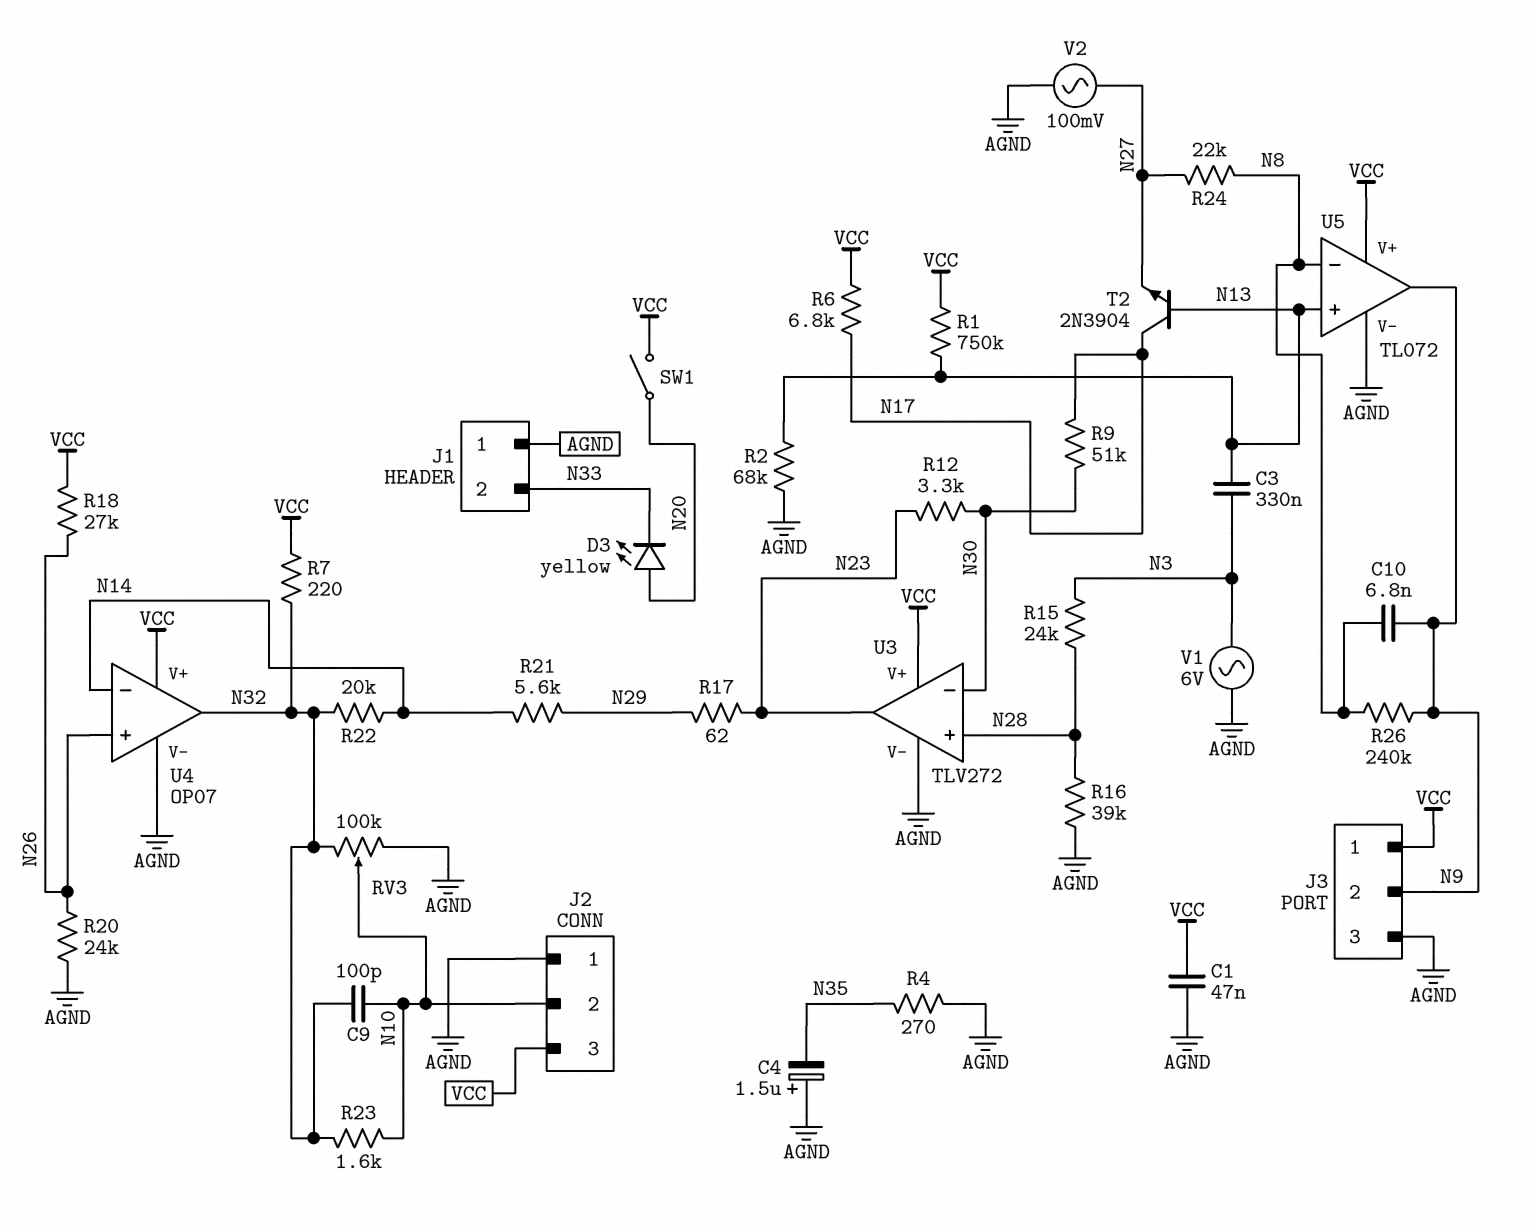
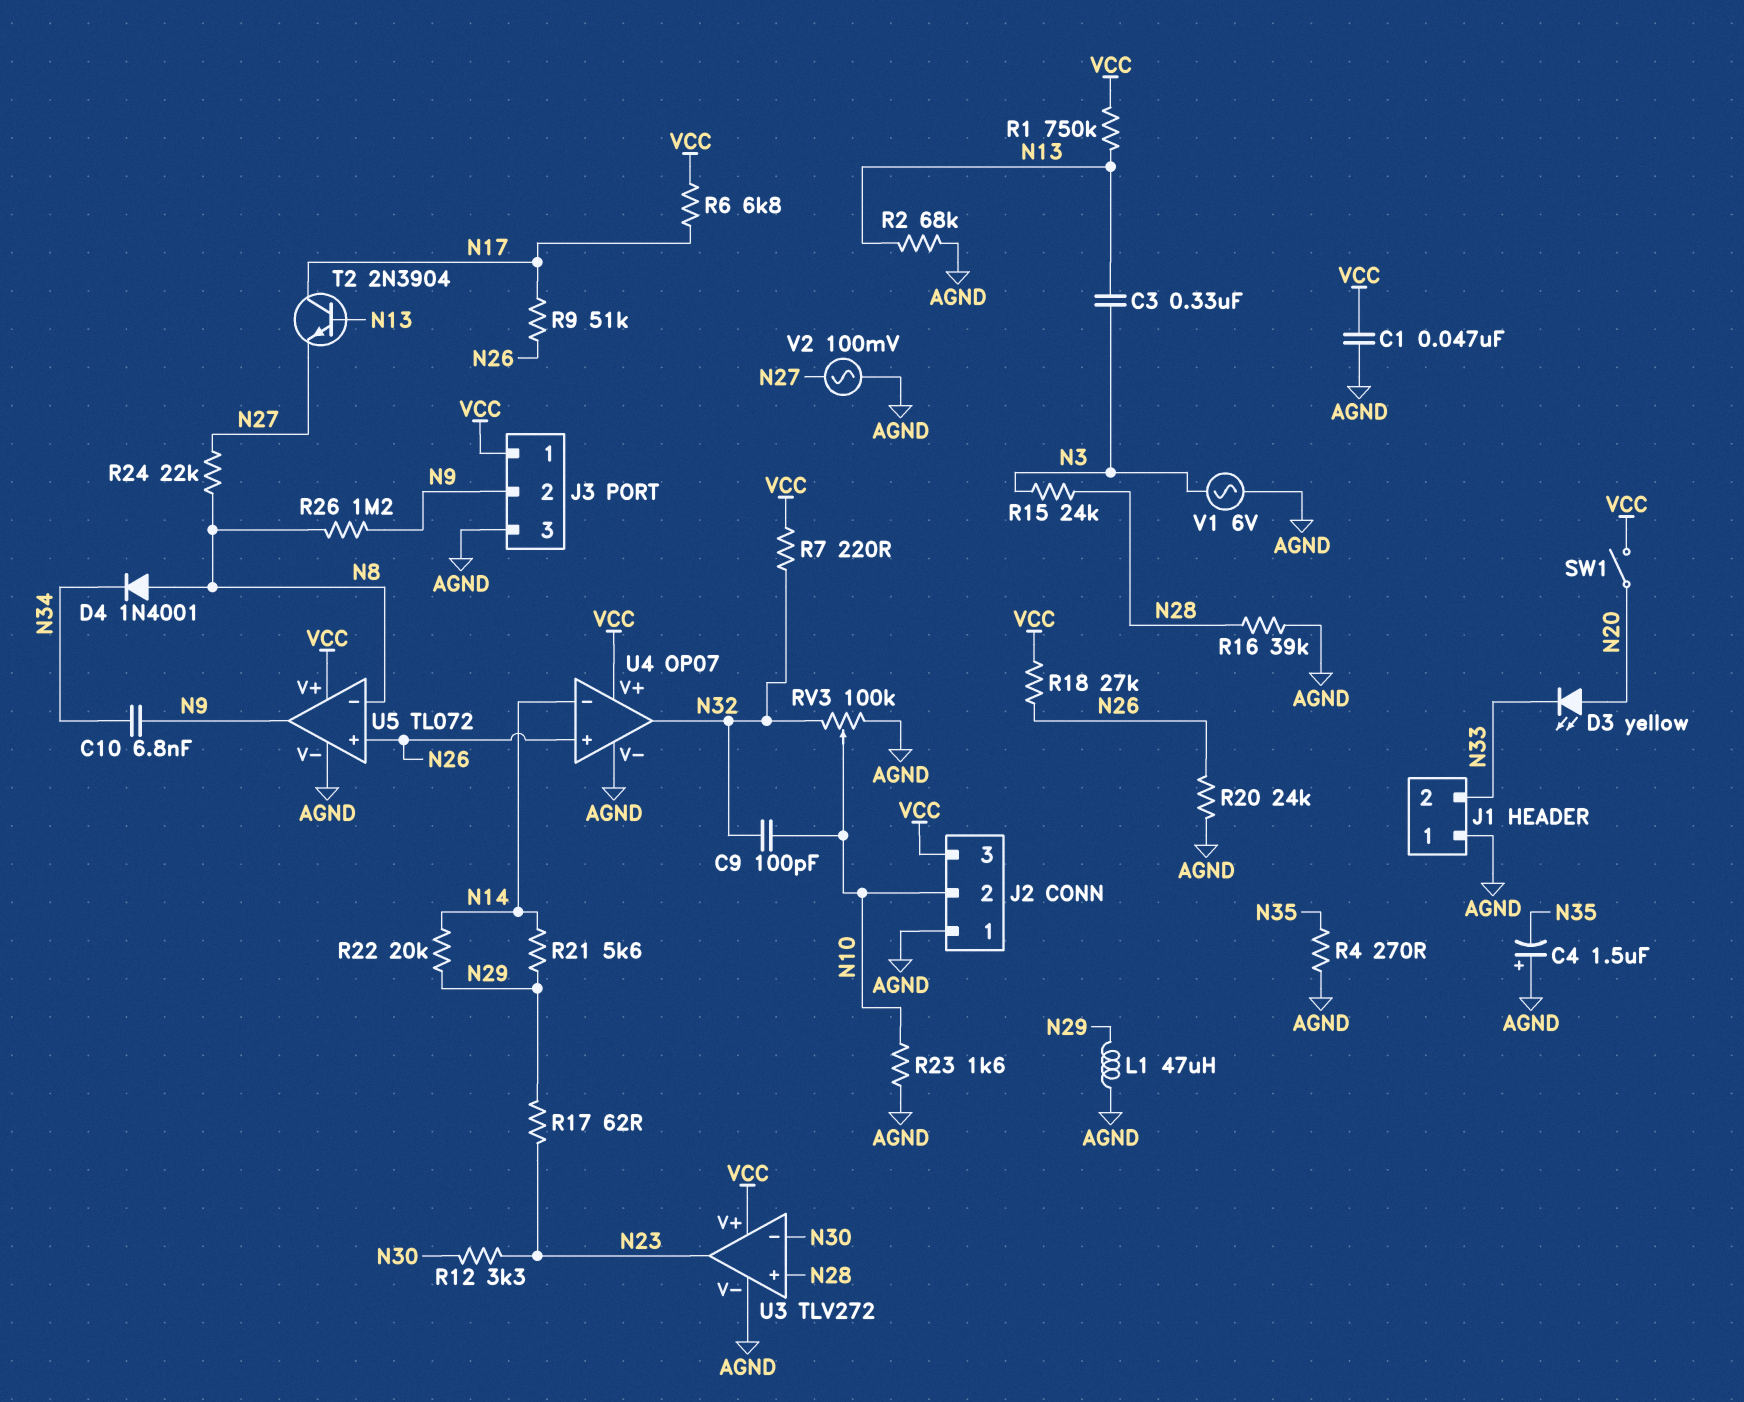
C10: 6.8nF (N8, N9) -> 6.8nF (N9, N34)
D4: none -> diode 1N4001 (A N8, K N34)
L1: none -> 47uH (AGND, N29)
R9: 51k (N17, N30) -> 51k (N17, N26)
R22: 20k (N14, N32) -> 20k (N14, N29)
R23: 1.6k (N10, N32) -> 1.6k (AGND, N10)
R26: 240k (N8, N9) -> 1.2M (N8, N9)
U5 pin in+: N13 -> N26

